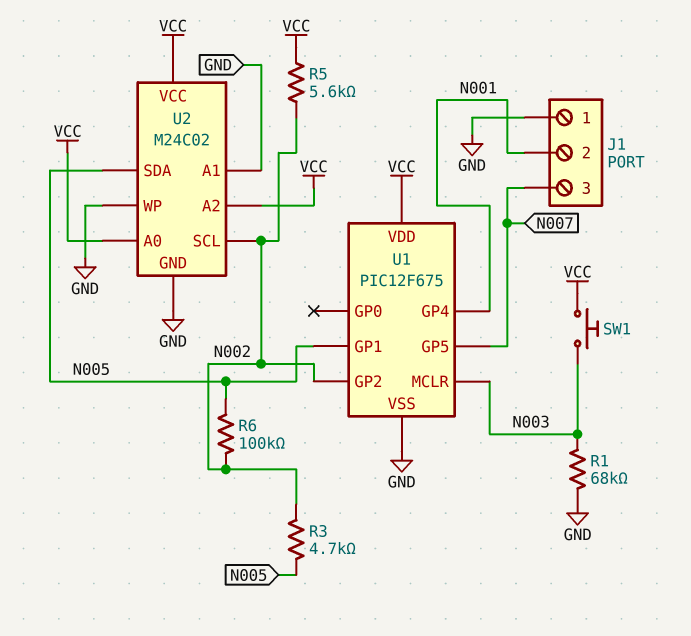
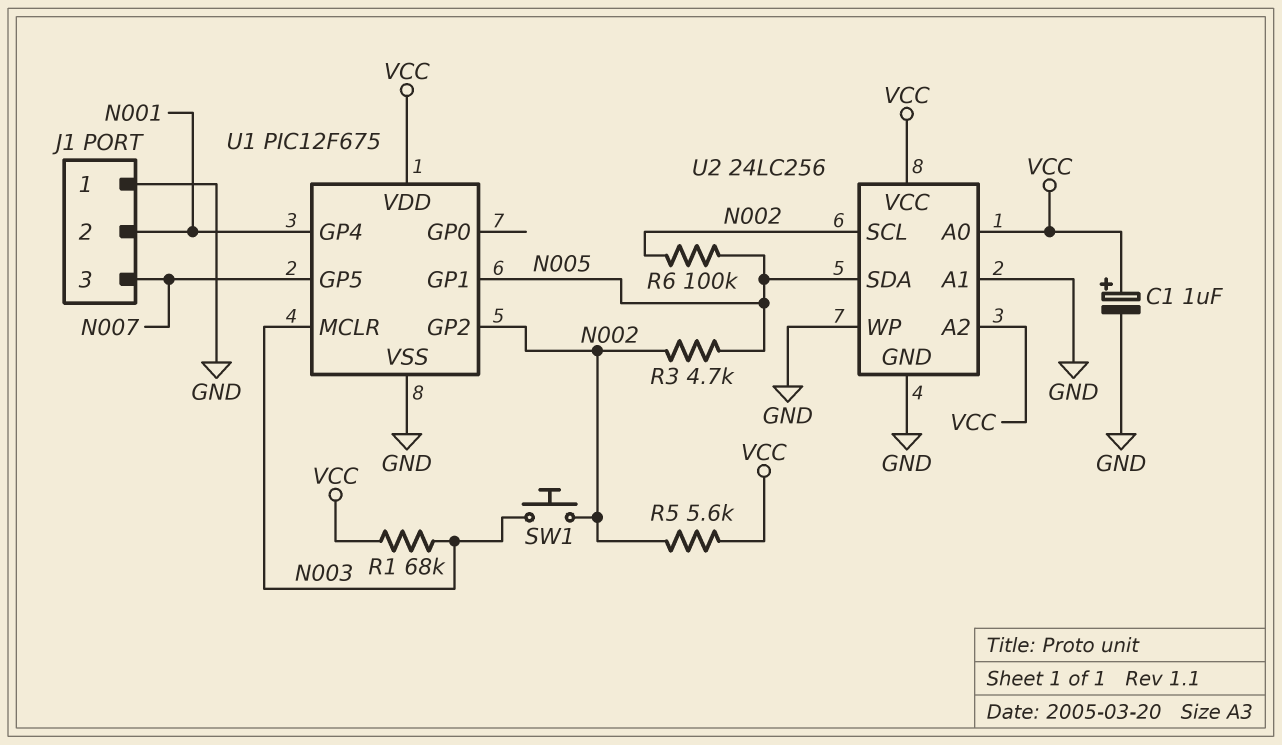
C1: none -> 1uF (plus VCC, minus GND)
R1: 68k (GND, N003) -> 68k (N003, VCC)
SW1: button (N003, VCC) -> button (N002, N003)
U2: M24C02 -> 24LC256

